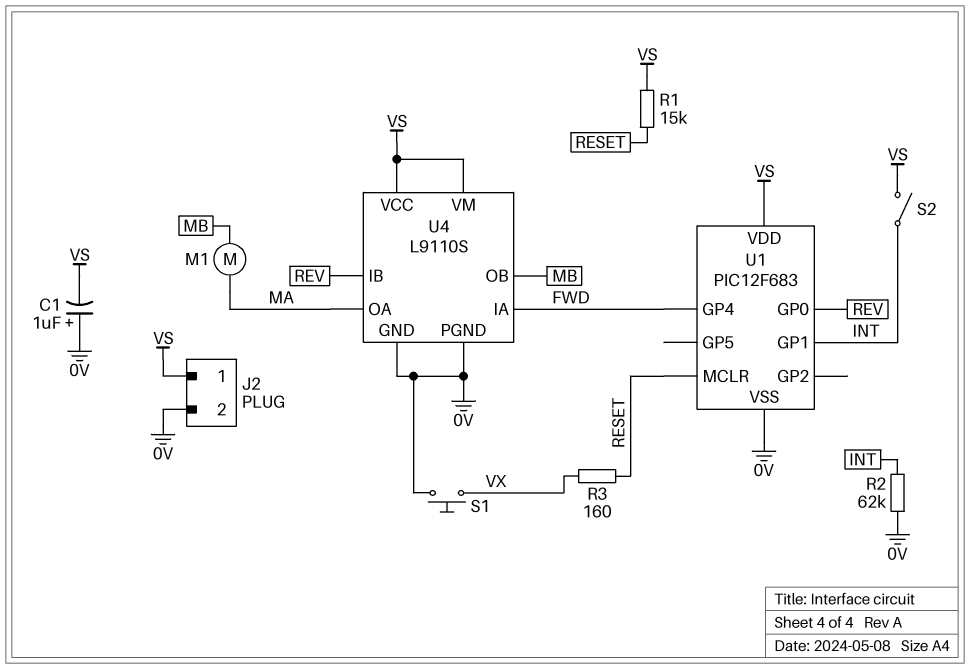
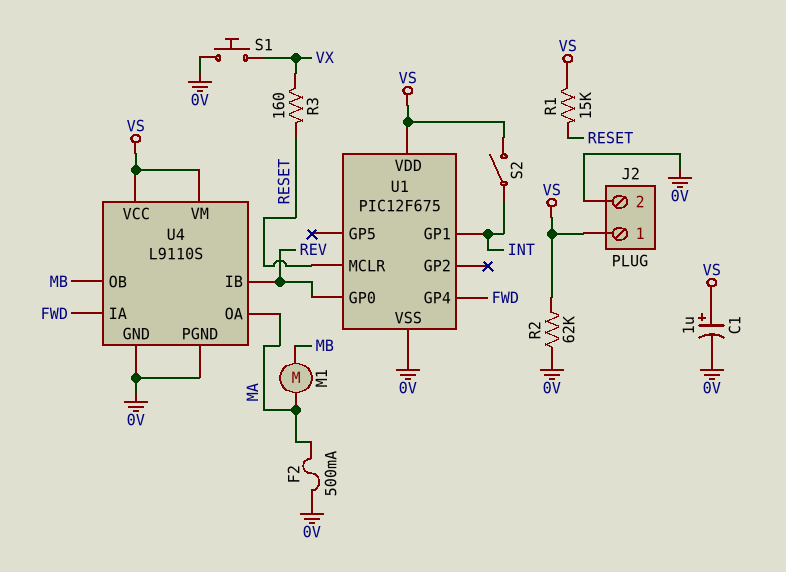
C1: 1uF (plus 0V, minus VS) -> 1uF (plus VS, minus 0V)
F2: none -> 500mA (0V, MA)
R2: 62k (0V, INT) -> 62k (0V, VS)
U1: PIC12F683 -> PIC12F675

